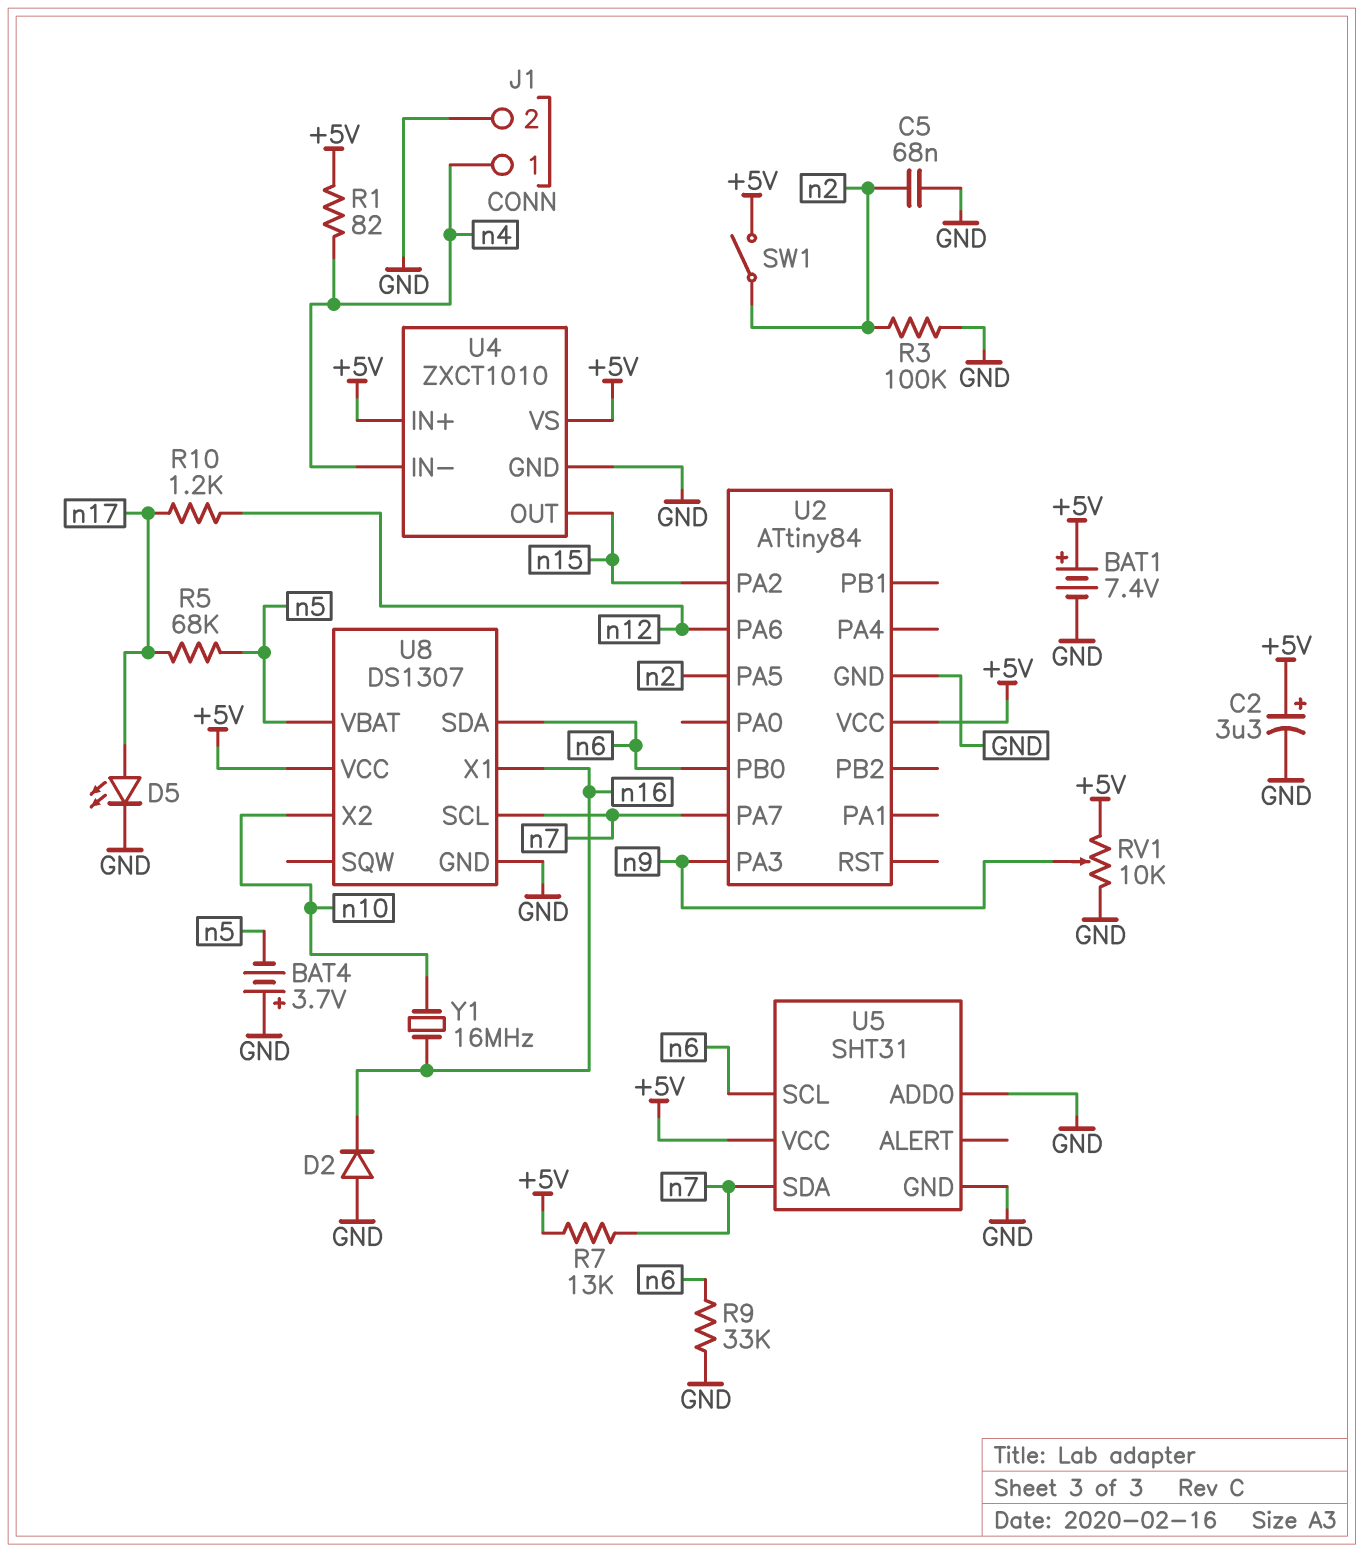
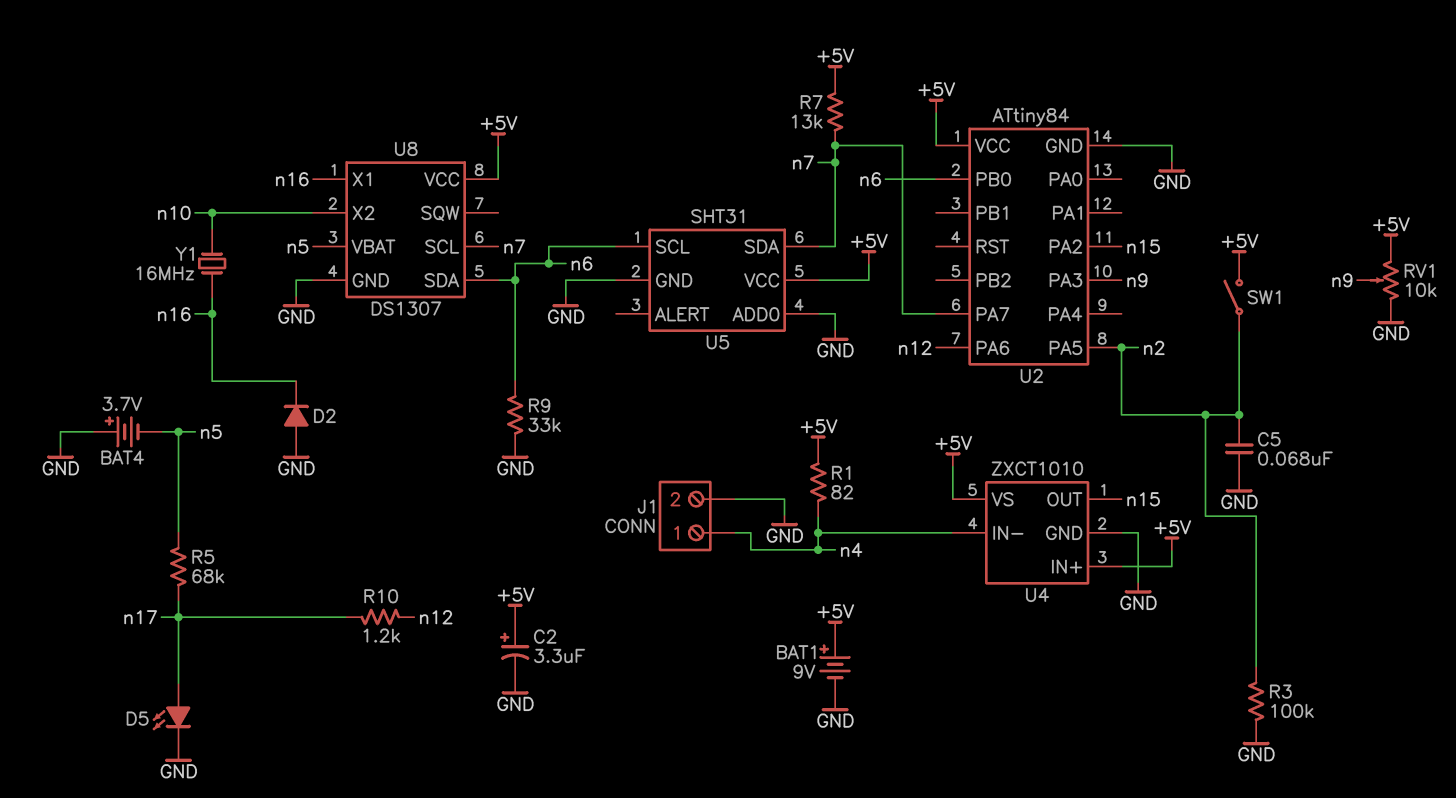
BAT1: 7.4V (plus +5V, minus GND) -> 9V (plus +5V, minus GND)

